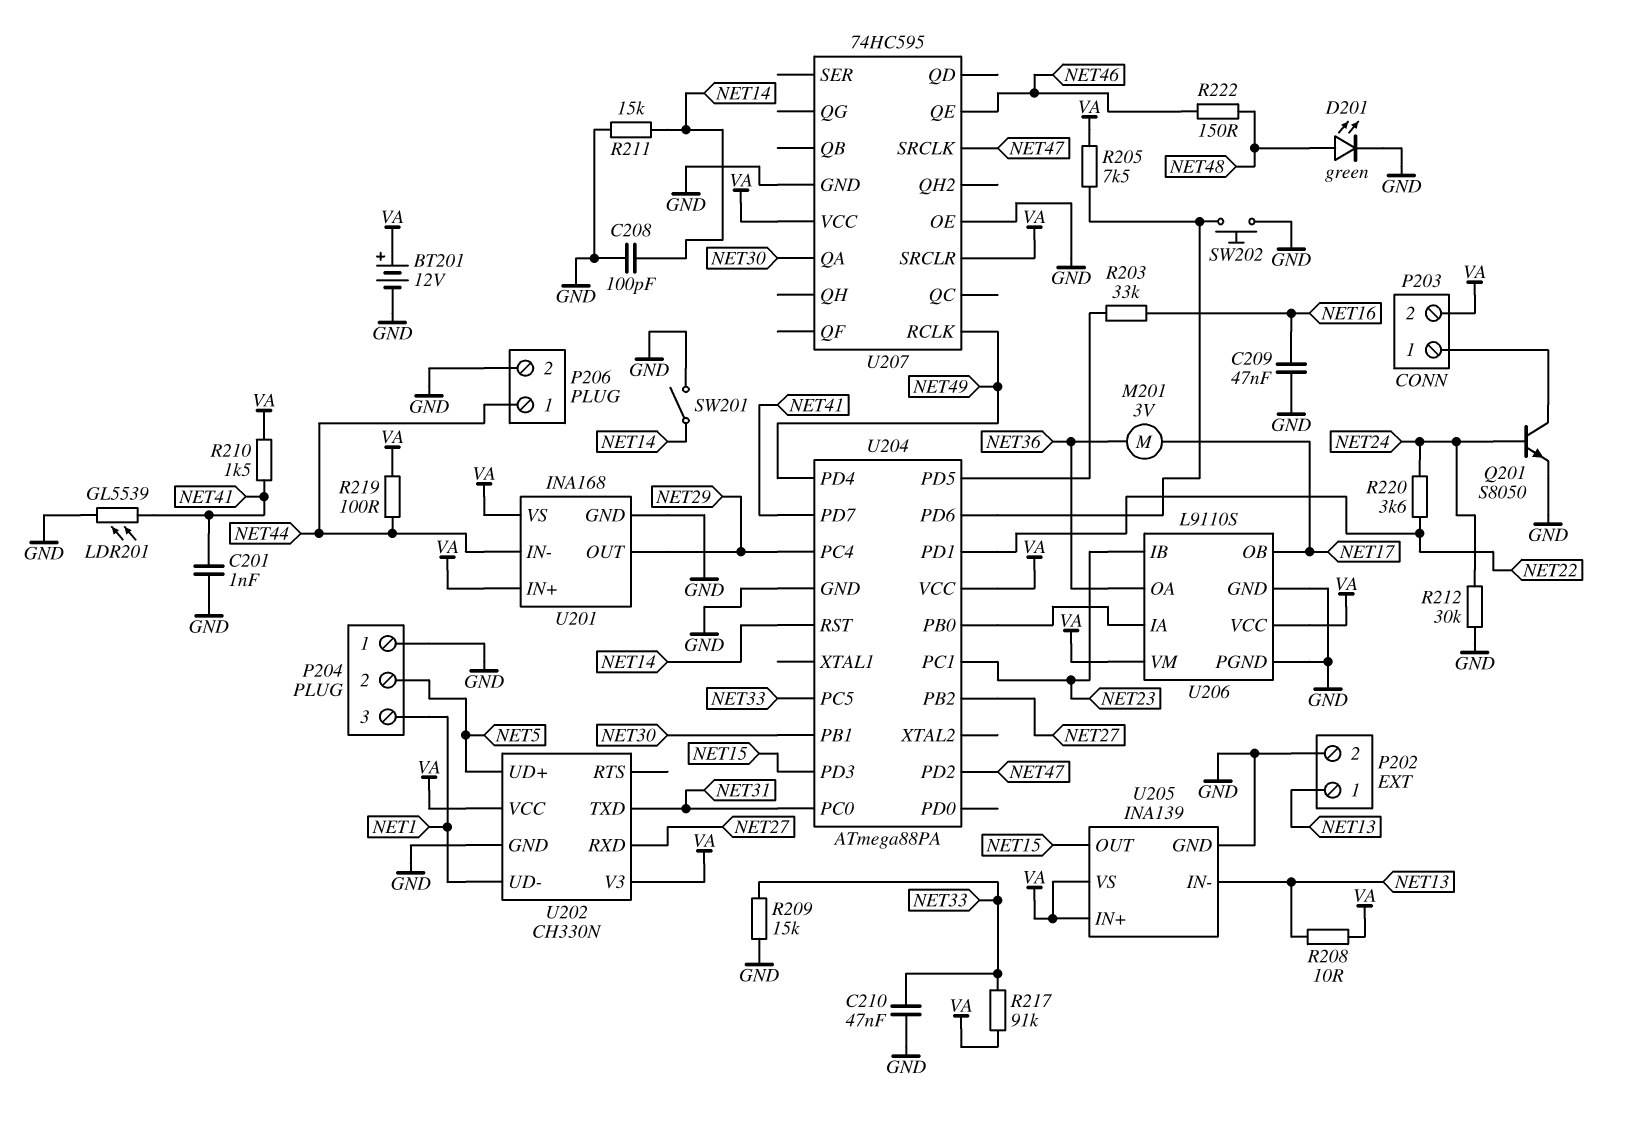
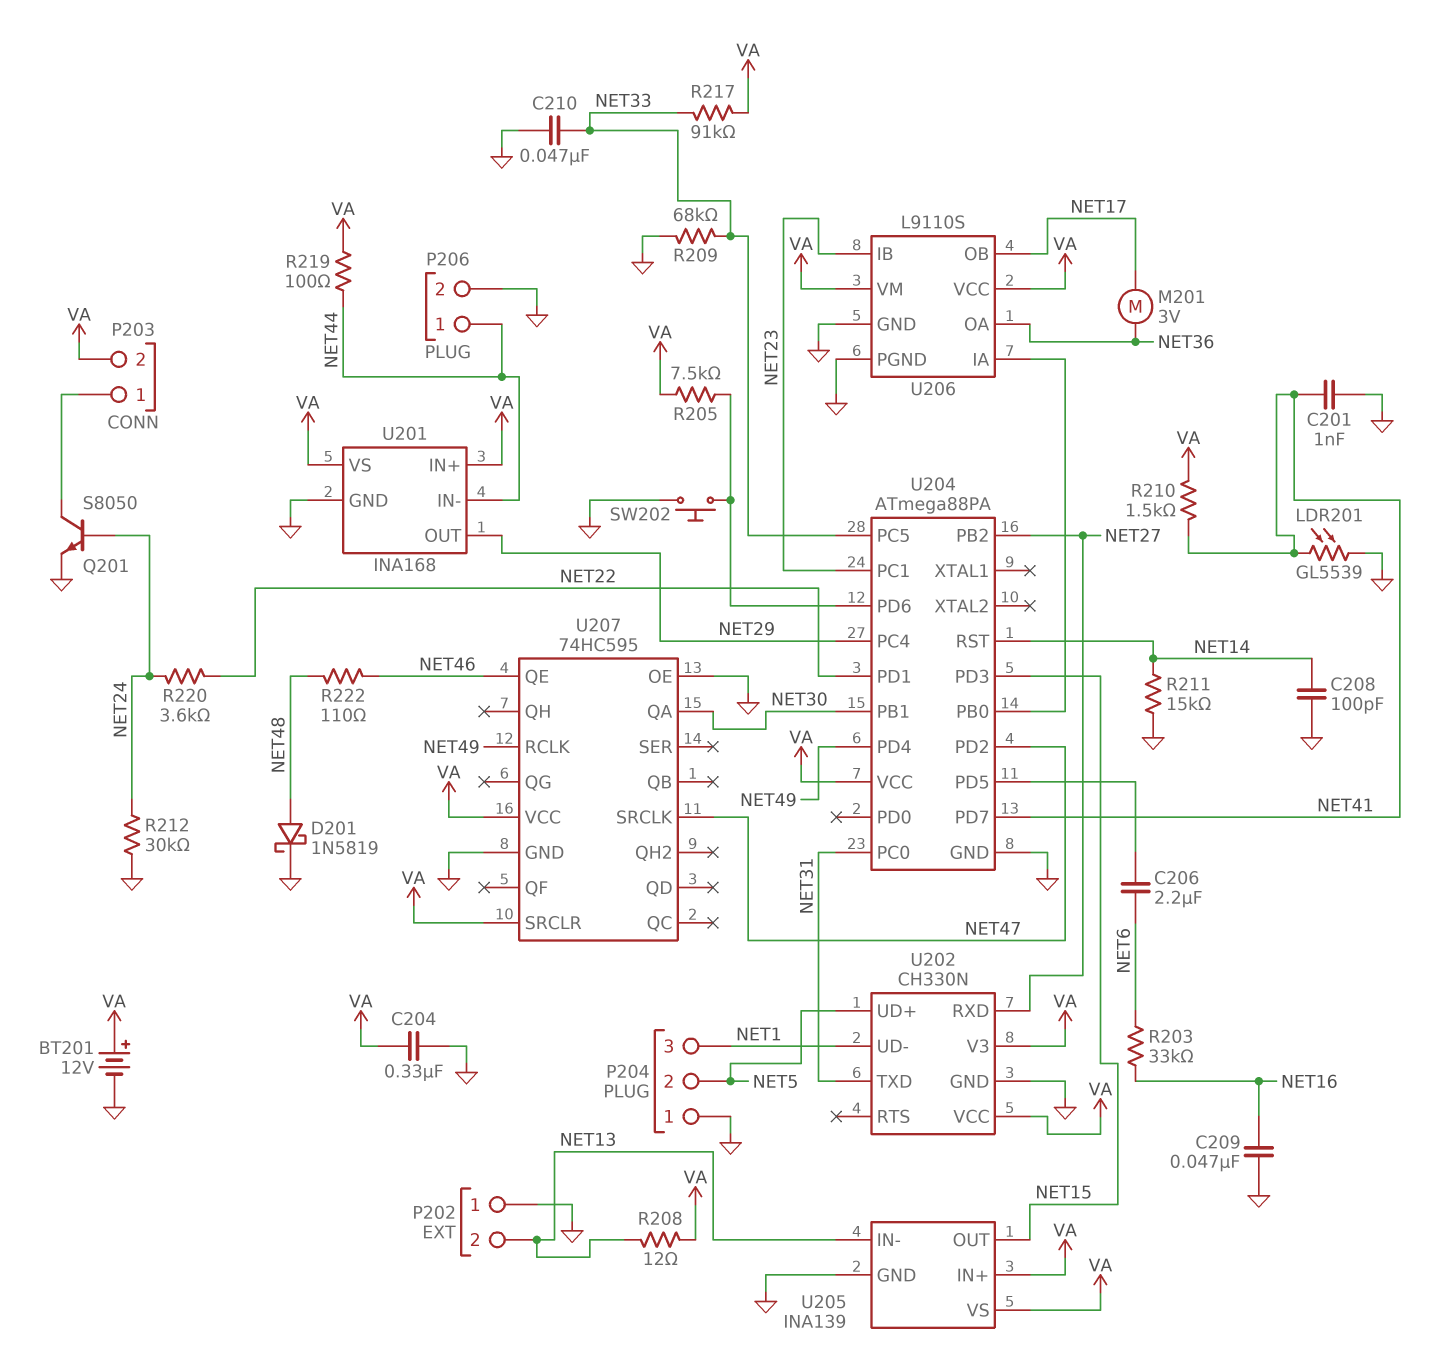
C204: none -> 330nF (GND, VA)
C206: none -> 2.2uF (NET6, U204/PD5)
D201: LED green (A NET48, K GND) -> schottky 1N5819 (A NET48, K GND)
P202 pin 1: NET13 -> GND
P202 pin 2: GND -> NET13
R203: 33k (NET16, U204/PD5) -> 33k (NET6, NET16)
R208: 10 (NET13, VA) -> 12 (NET13, VA)
R209: 15k (GND, NET33) -> 68k (GND, NET33)
R222: 150 (NET46, NET48) -> 110 (NET46, NET48)
SW201: switch (GND, NET14) -> none

